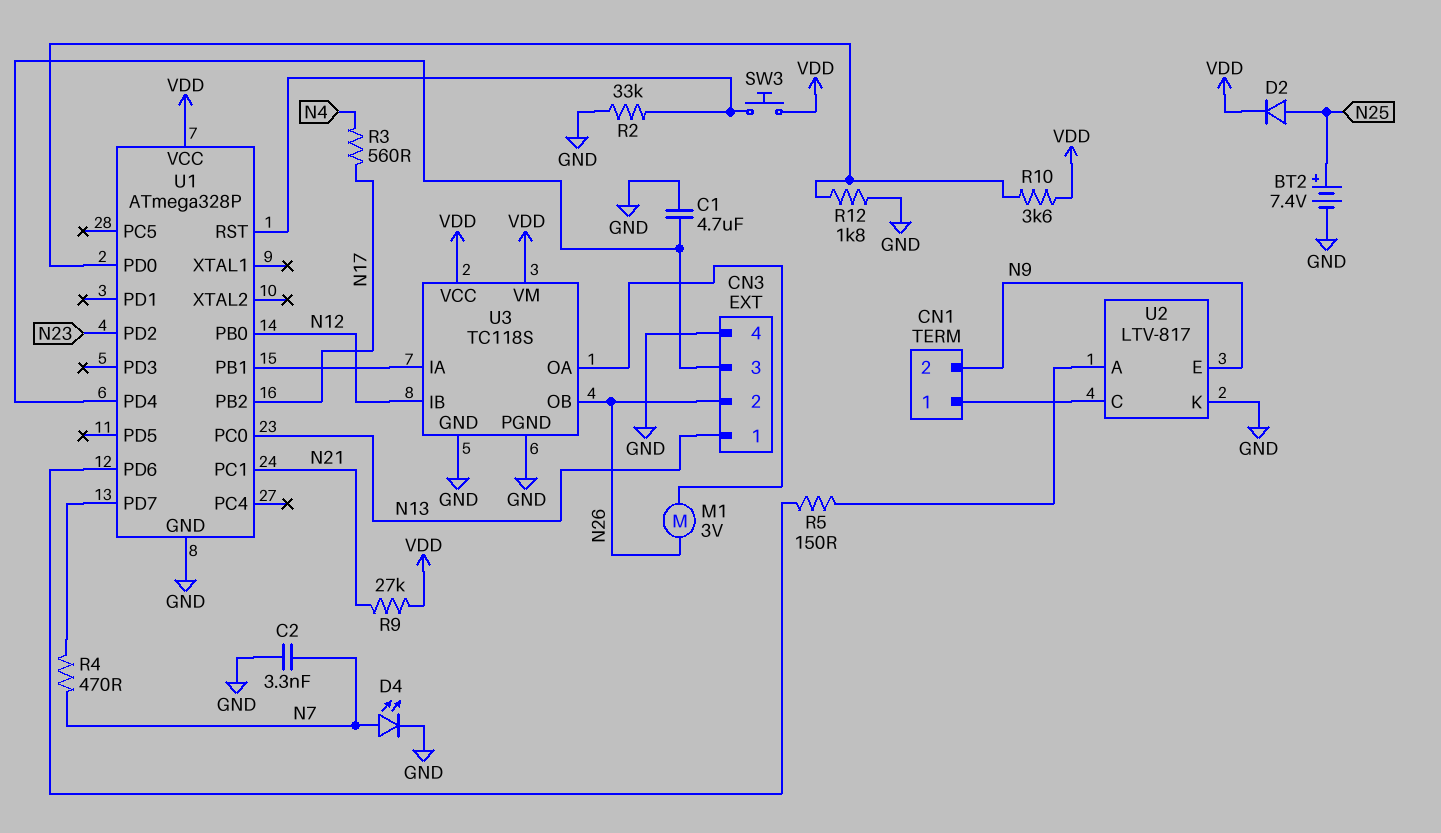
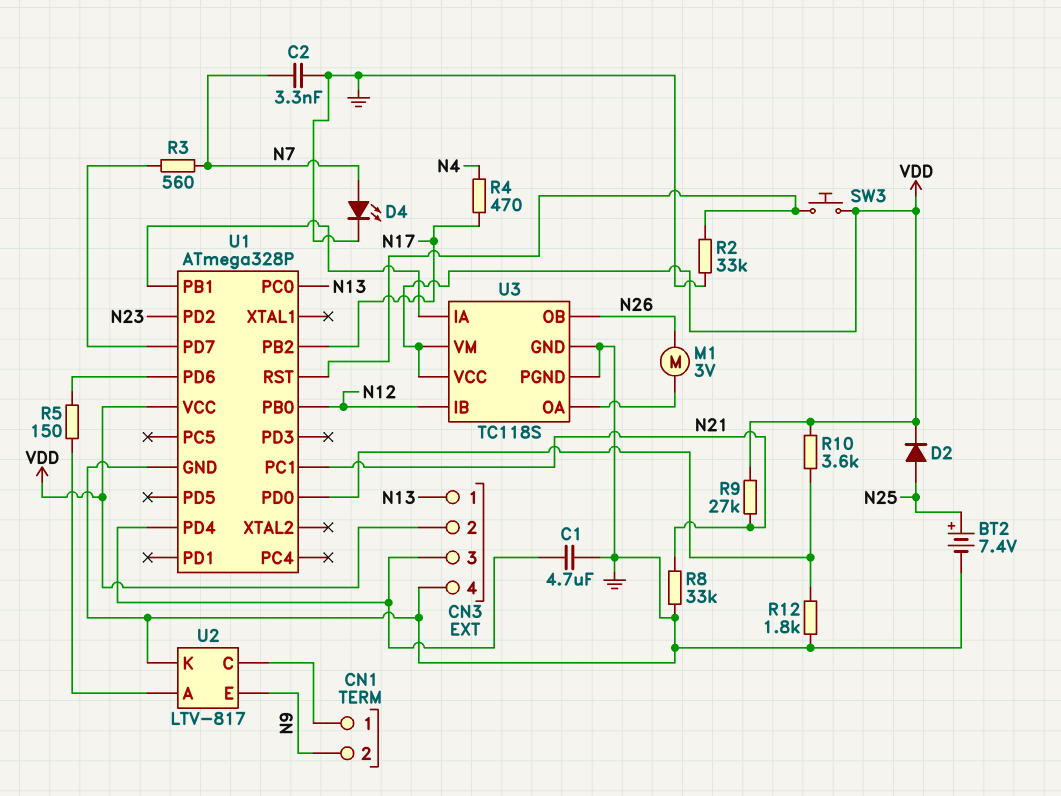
CN3 pin 2: N26 -> VDD
R3: 560 (N4, N17) -> 560 (N7, U1/PD7)
R4: 470 (N7, U1/PD7) -> 470 (N4, N17)
R8: none -> 33k (GND, N21)

